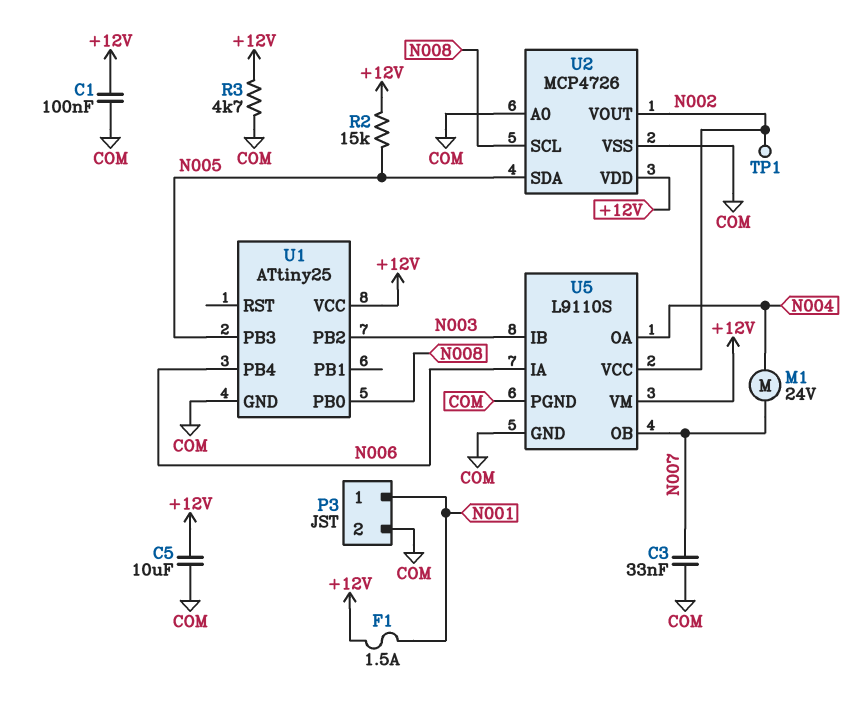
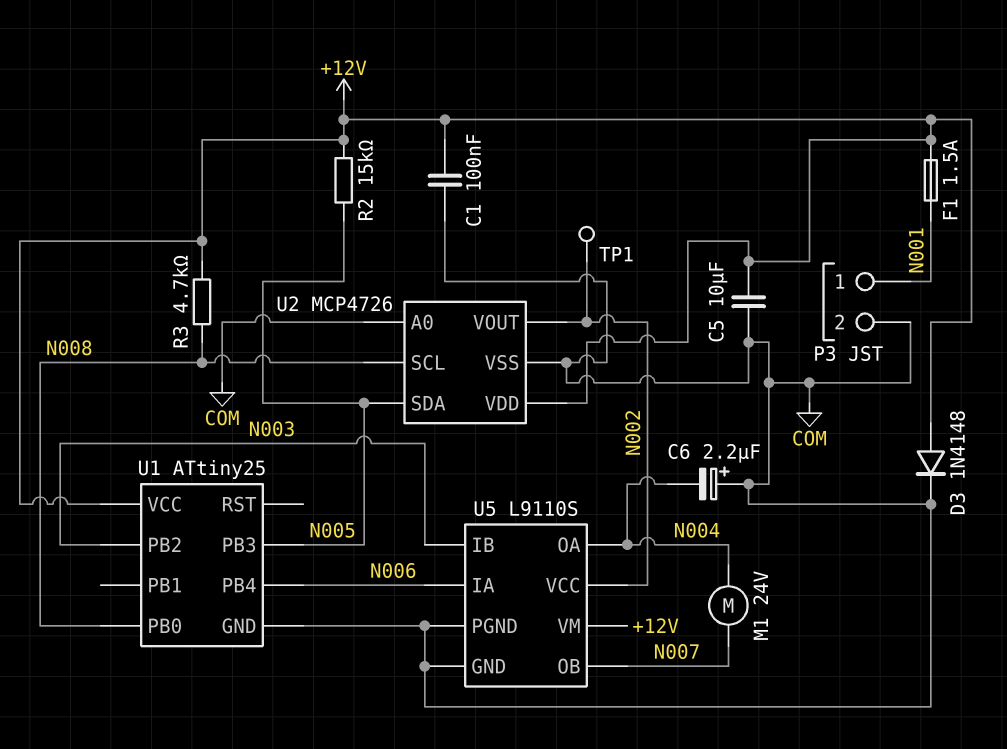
C3: 33nF (COM, N007) -> none
C6: none -> 2.2uF (plus COM, minus N004)
D3: none -> diode 1N4148 (A +12V, K COM)
R3: 4.7k (+12V, COM) -> 4.7k (+12V, N008)

